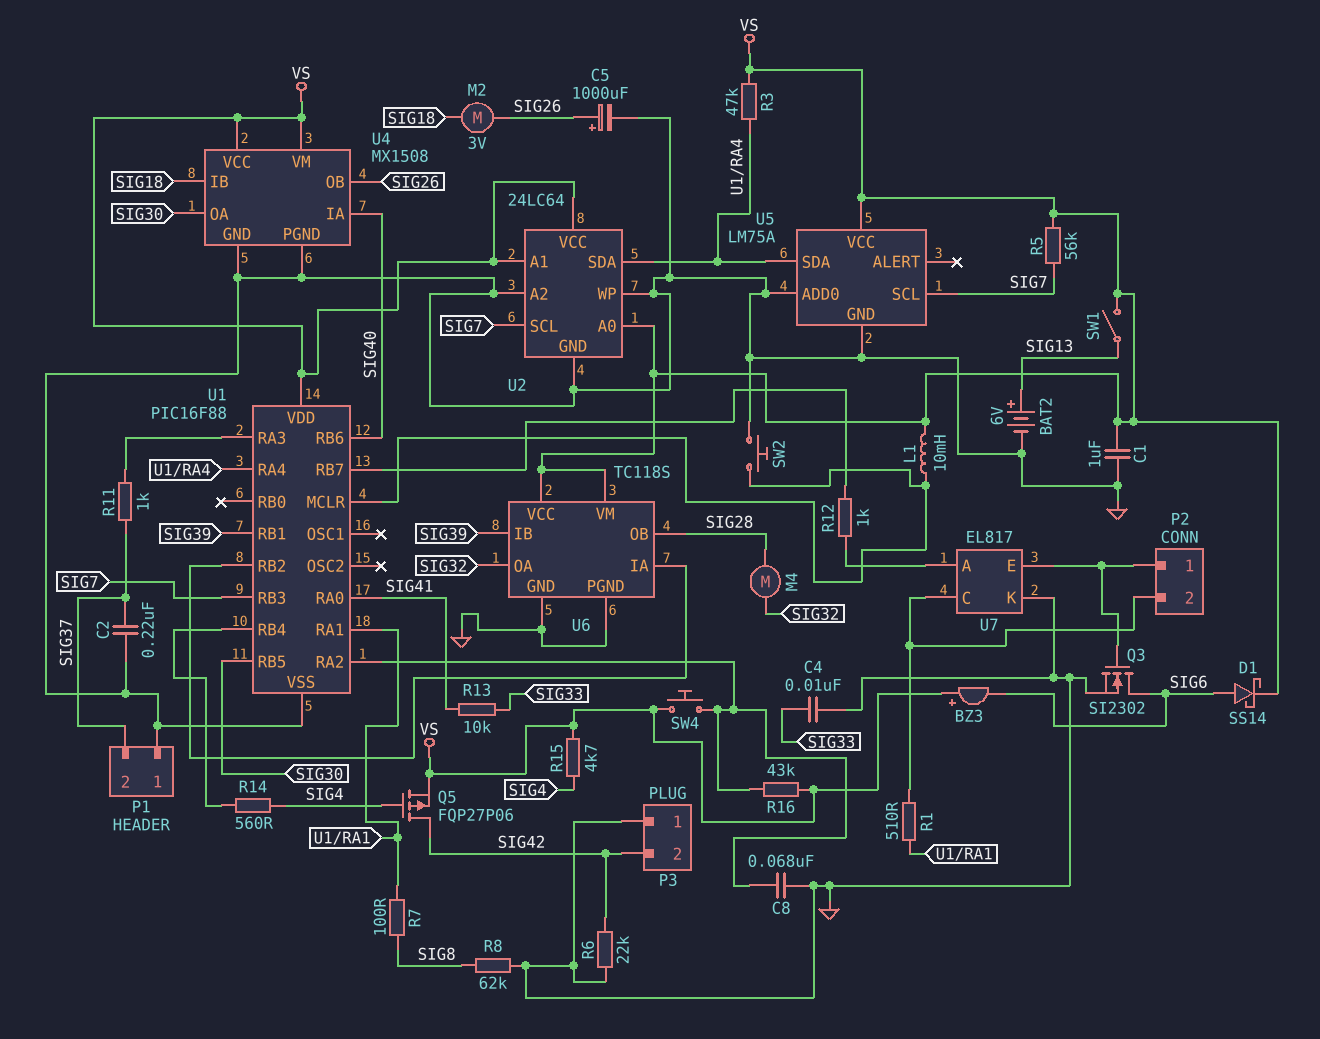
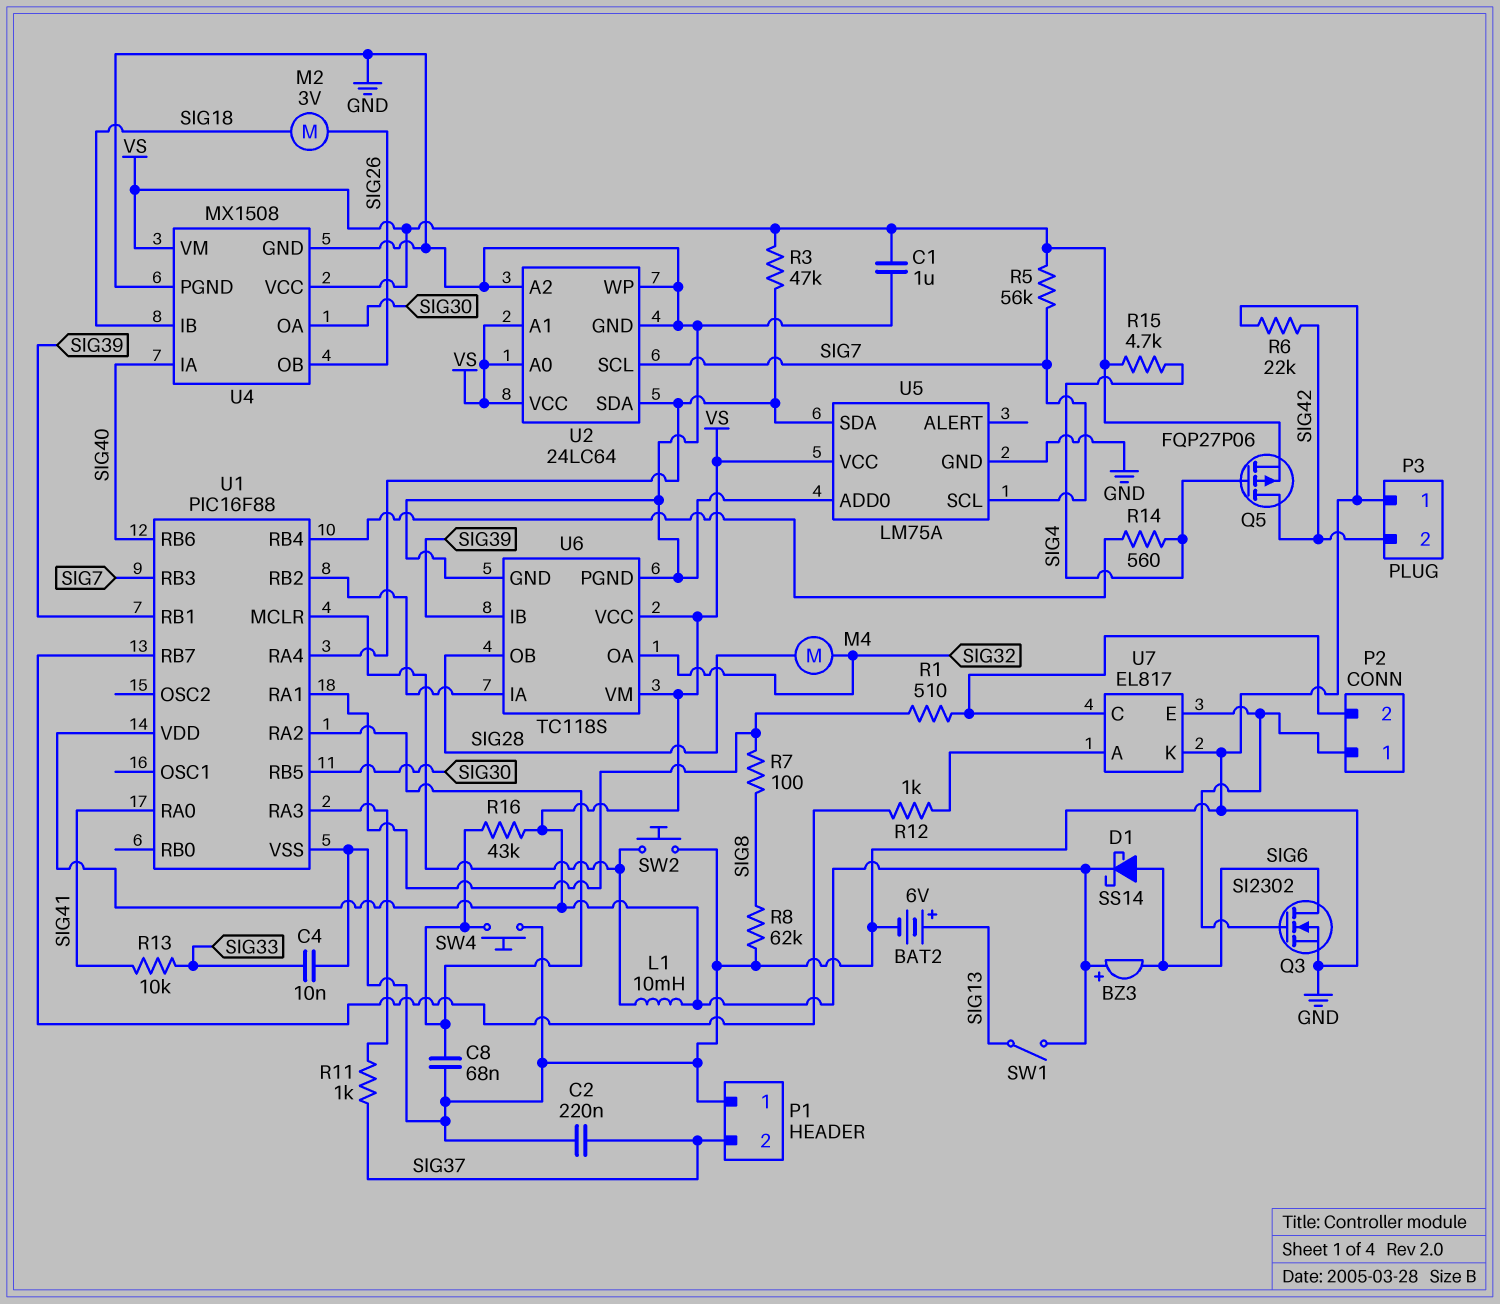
C5: 1000uF (plus SIG26, minus GND) -> none
SW4: button (U1/RA2, VS) -> button (GND, U1/RA2)

